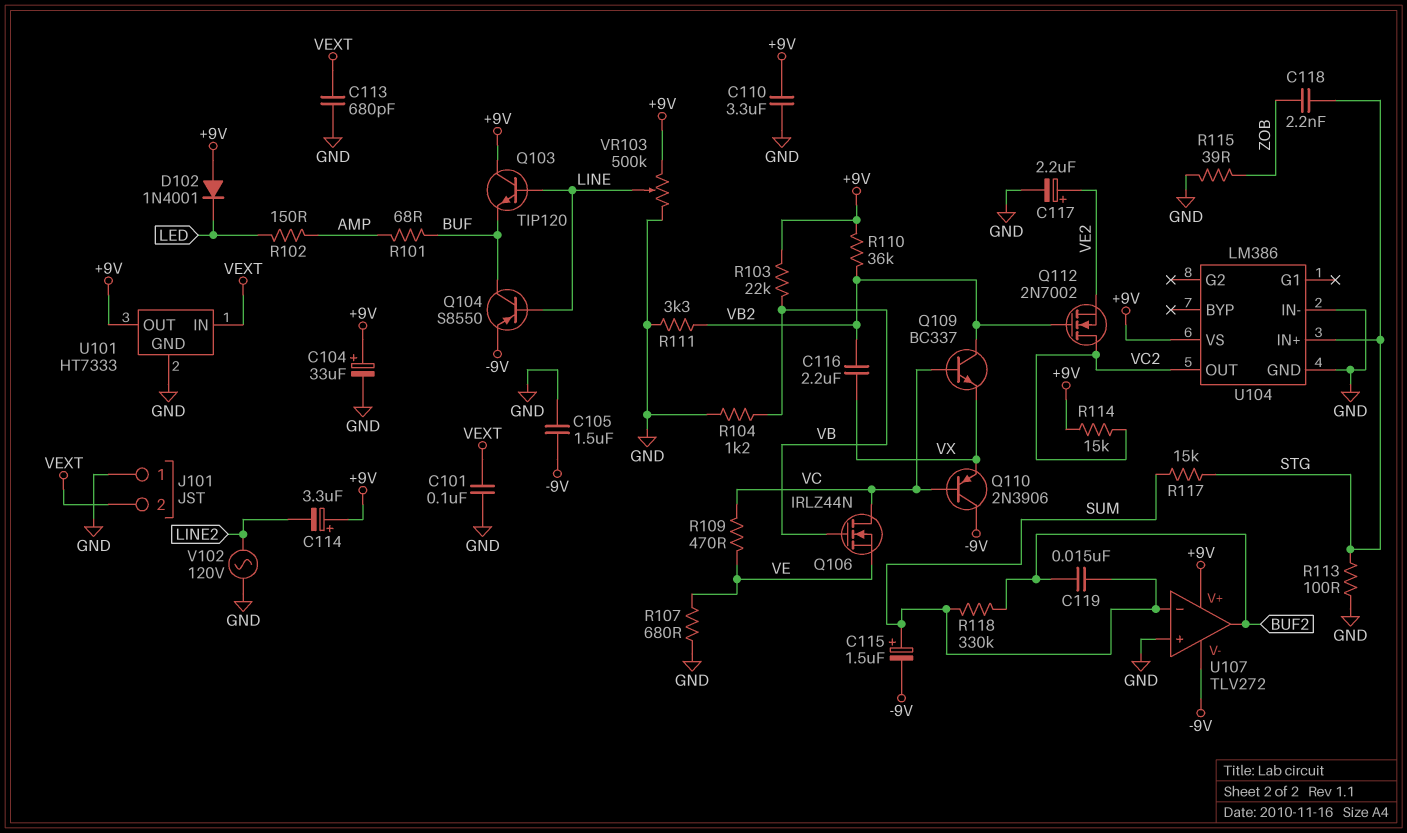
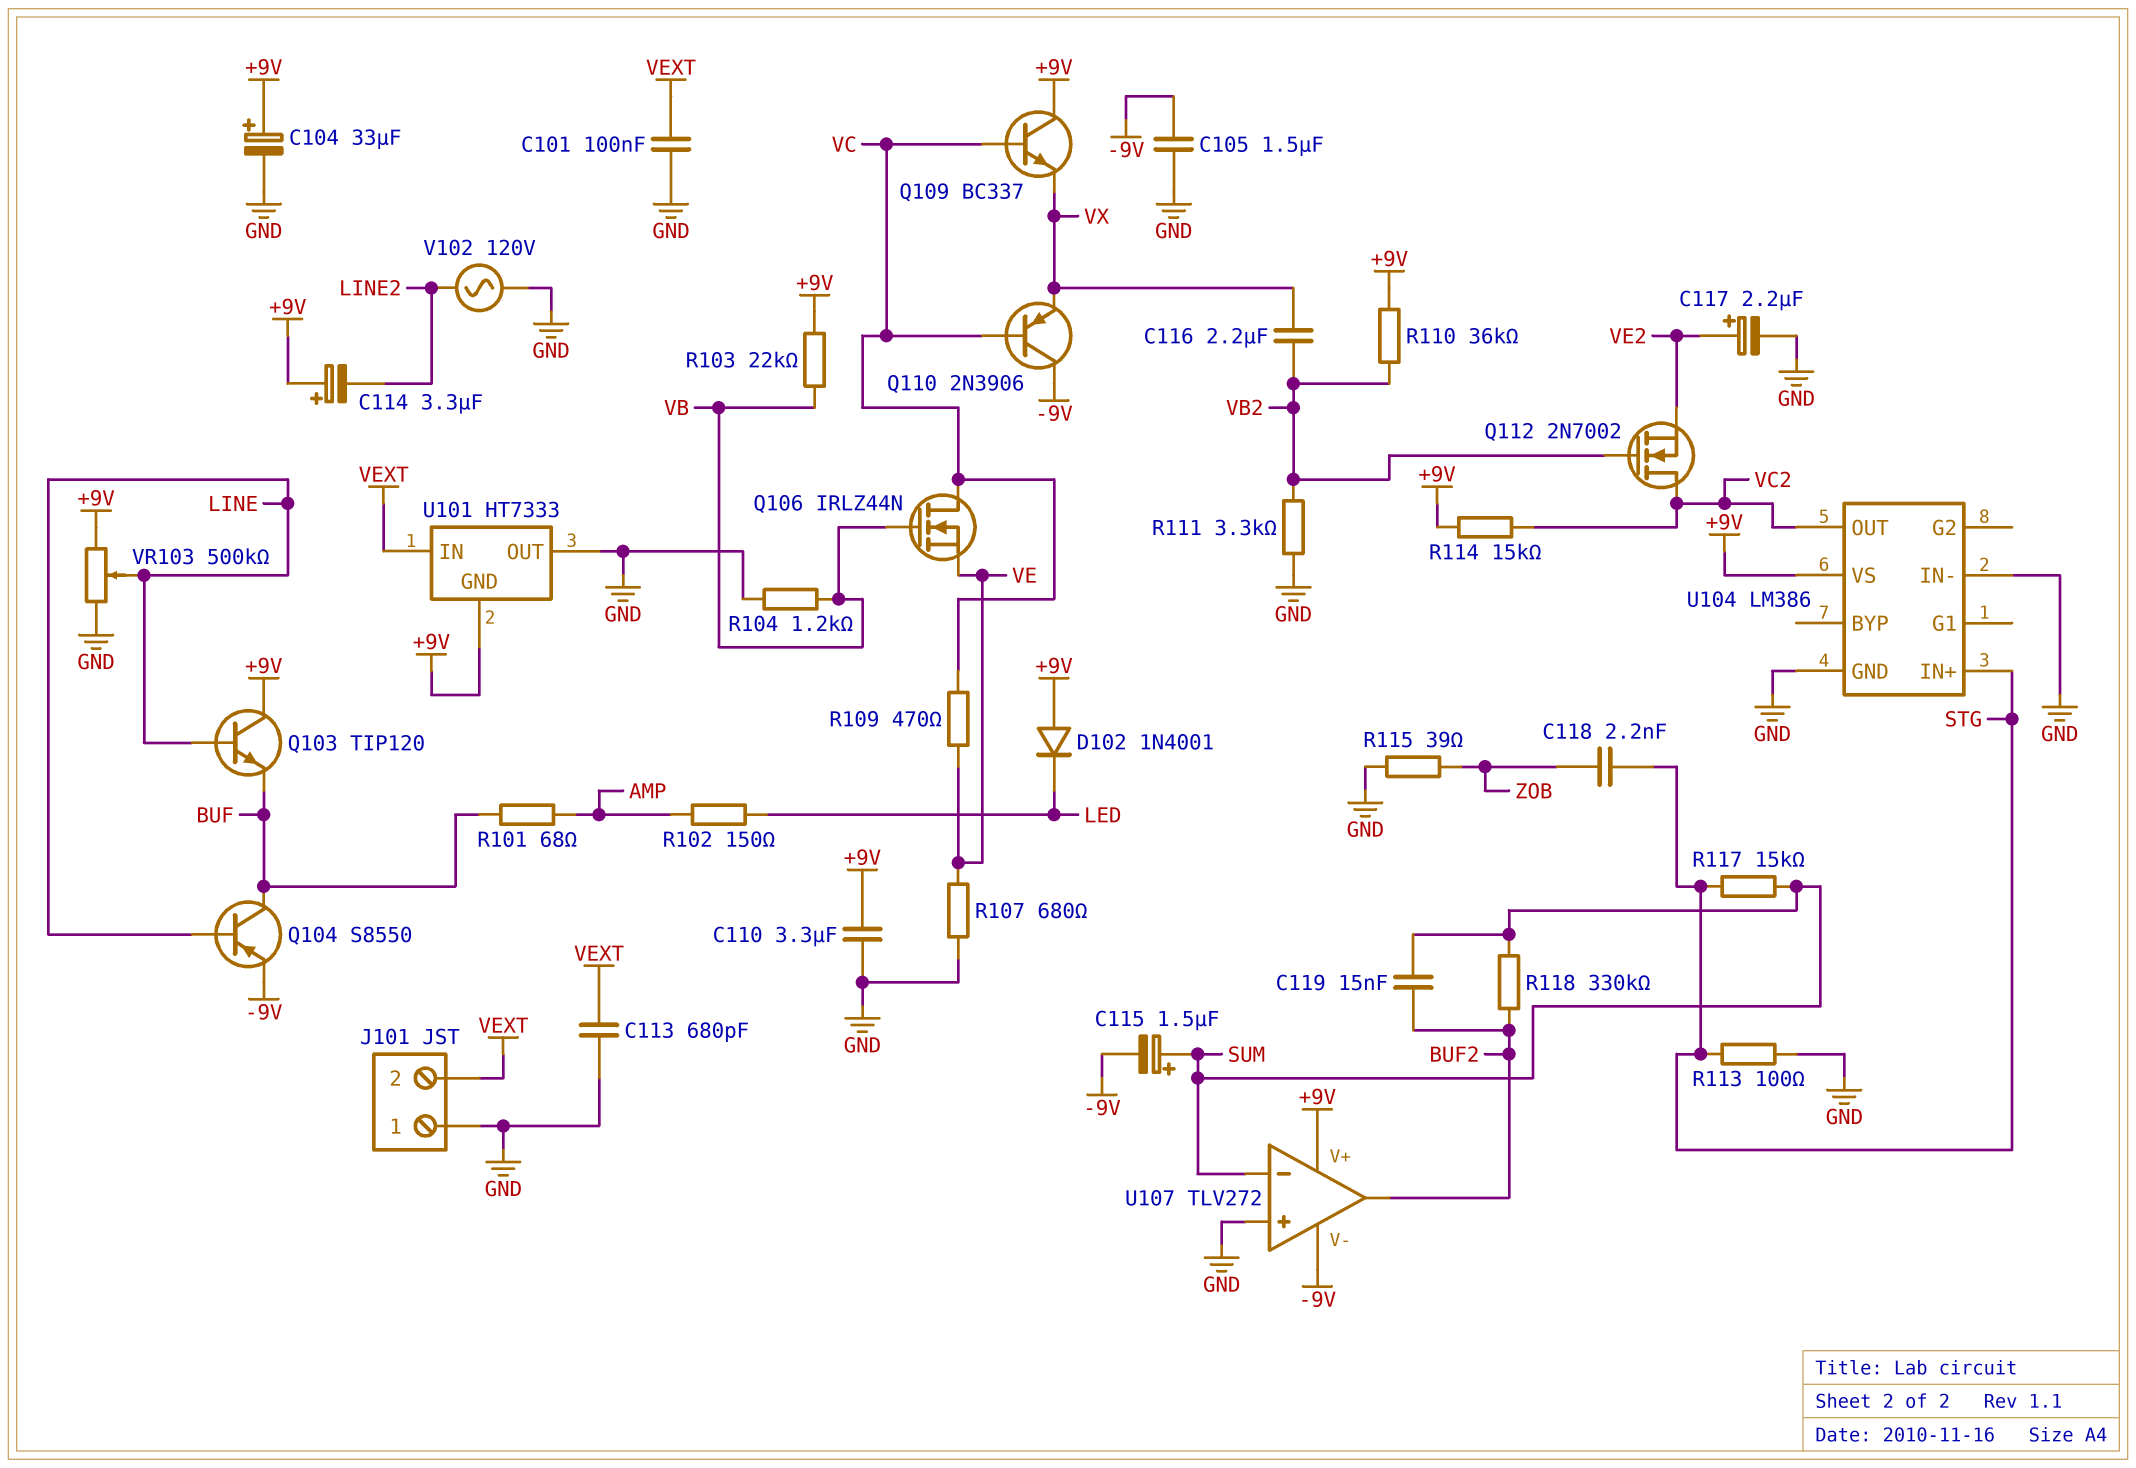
Q109: NPN BC337 (B VC, C VB2, E VX) -> NPN BC337 (B VC, C +9V, E VX)
U101 pin GND: GND -> +9V
U101 pin OUT: +9V -> GND

